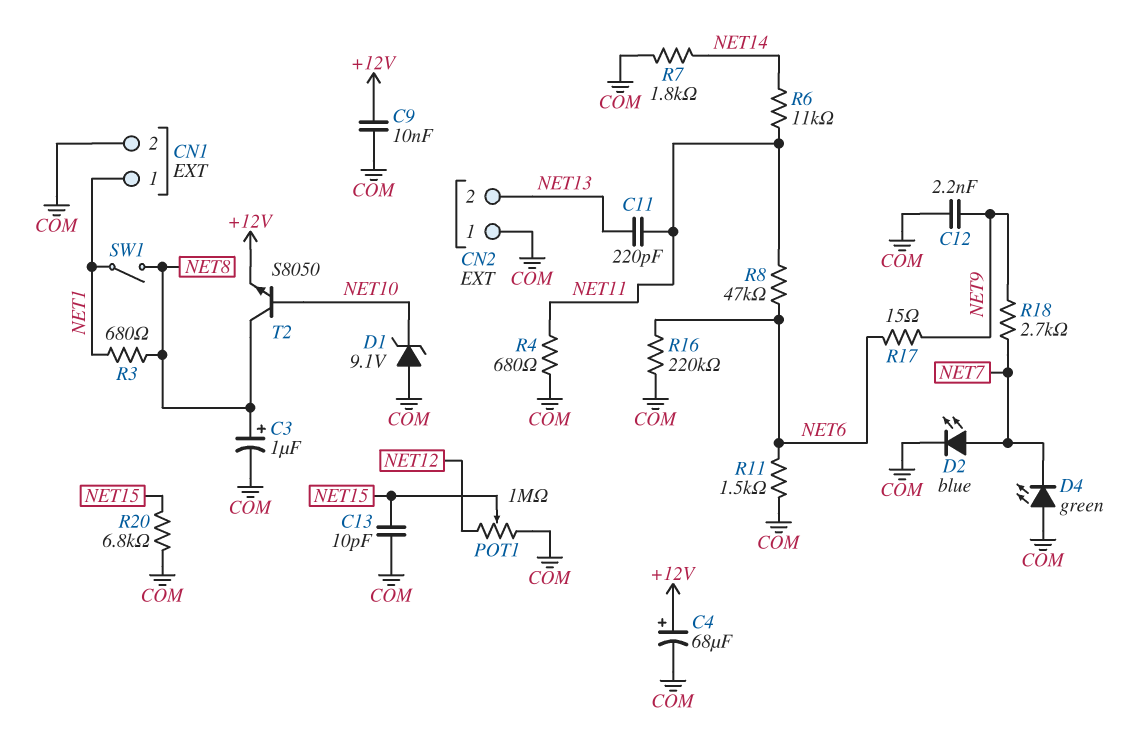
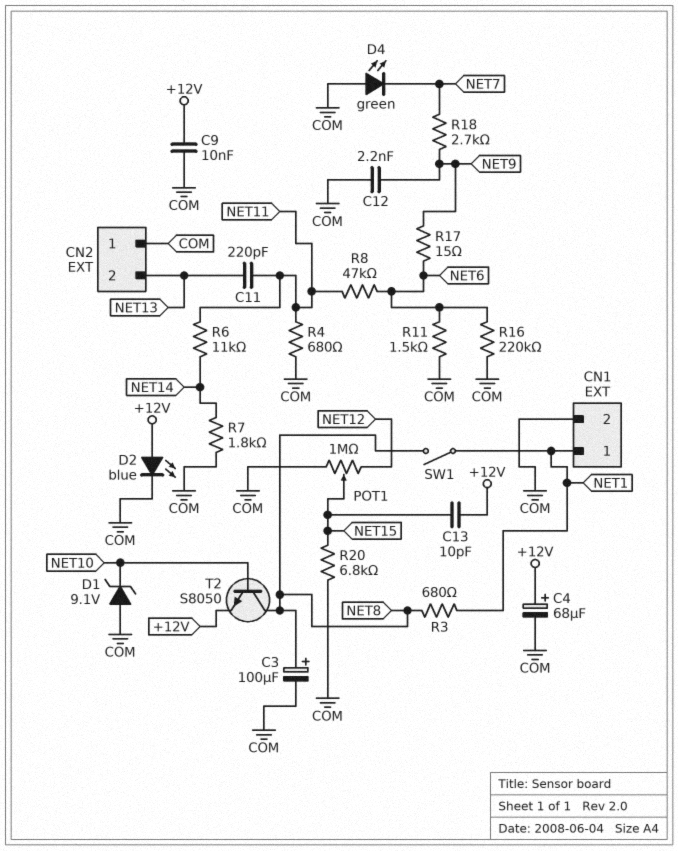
C3: 1uF (plus NET8, minus COM) -> 100uF (plus NET8, minus COM)
C13: 10pF (COM, NET15) -> 10pF (+12V, NET15)
D2: LED blue (A NET7, K COM) -> LED blue (A +12V, K COM)

